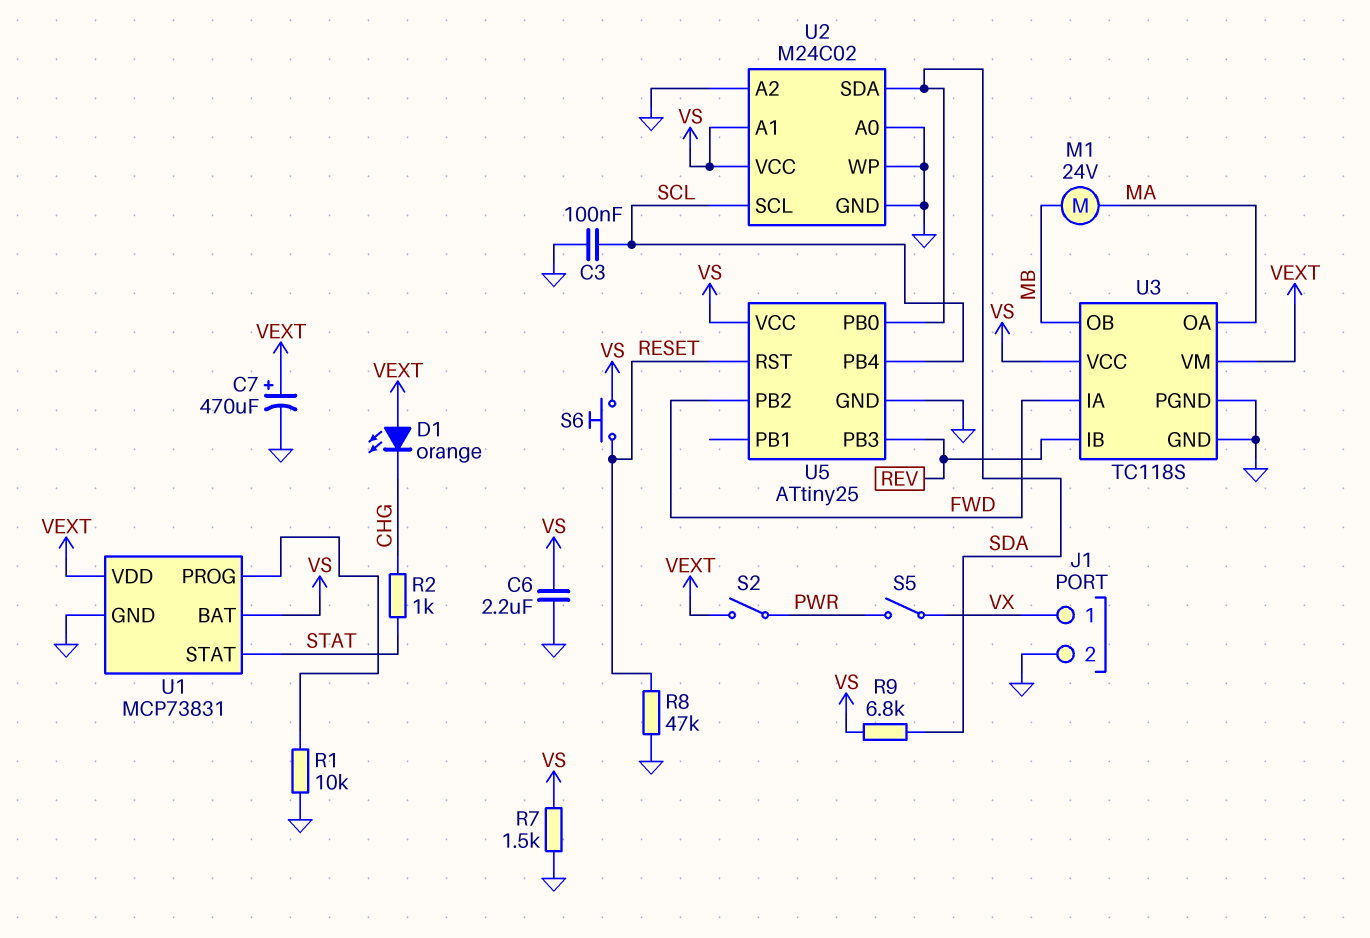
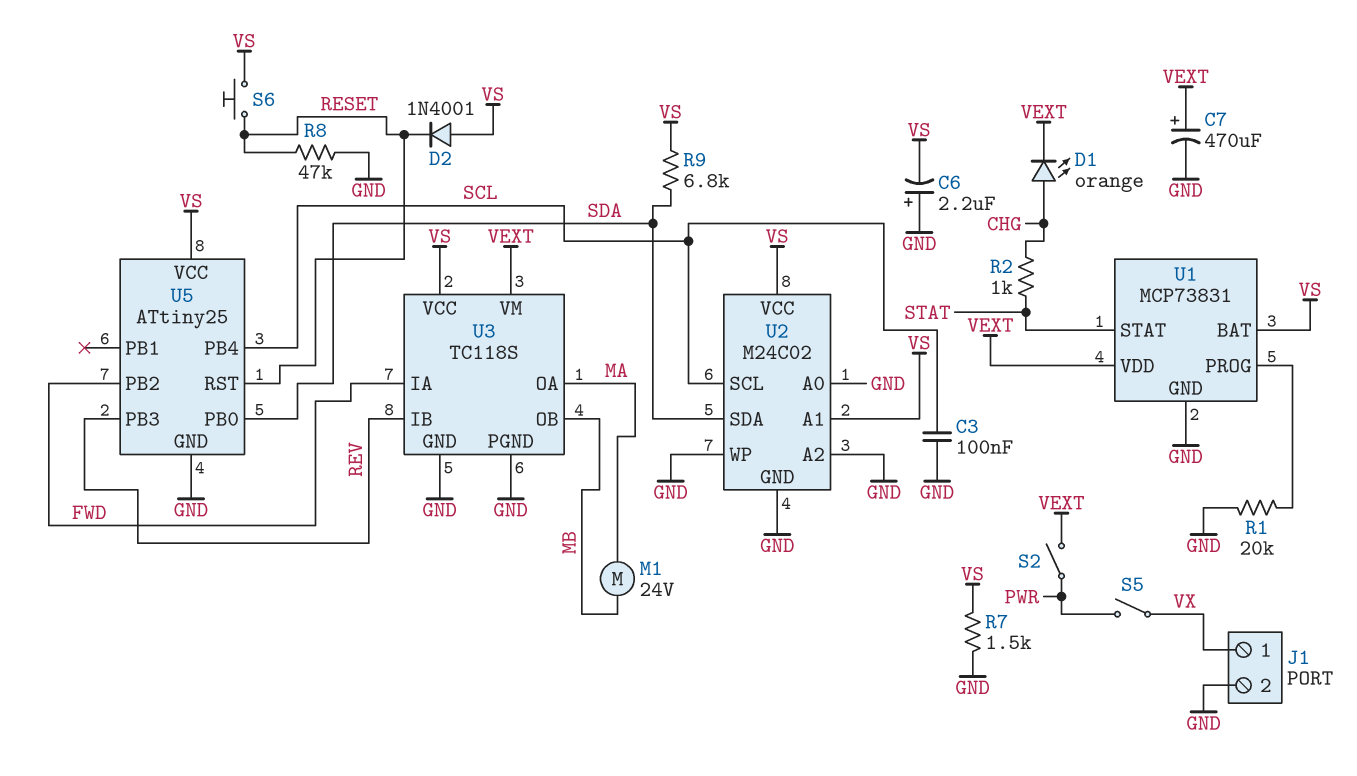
C6: 2.2uF (GND, VS) -> 2.2uF (plus GND, minus VS)
D1: LED orange (A VEXT, K CHG) -> LED orange (A CHG, K VEXT)
D2: none -> diode 1N4001 (A VS, K RESET)
R1: 10k (GND, U1/PROG) -> 20k (GND, U1/PROG)

